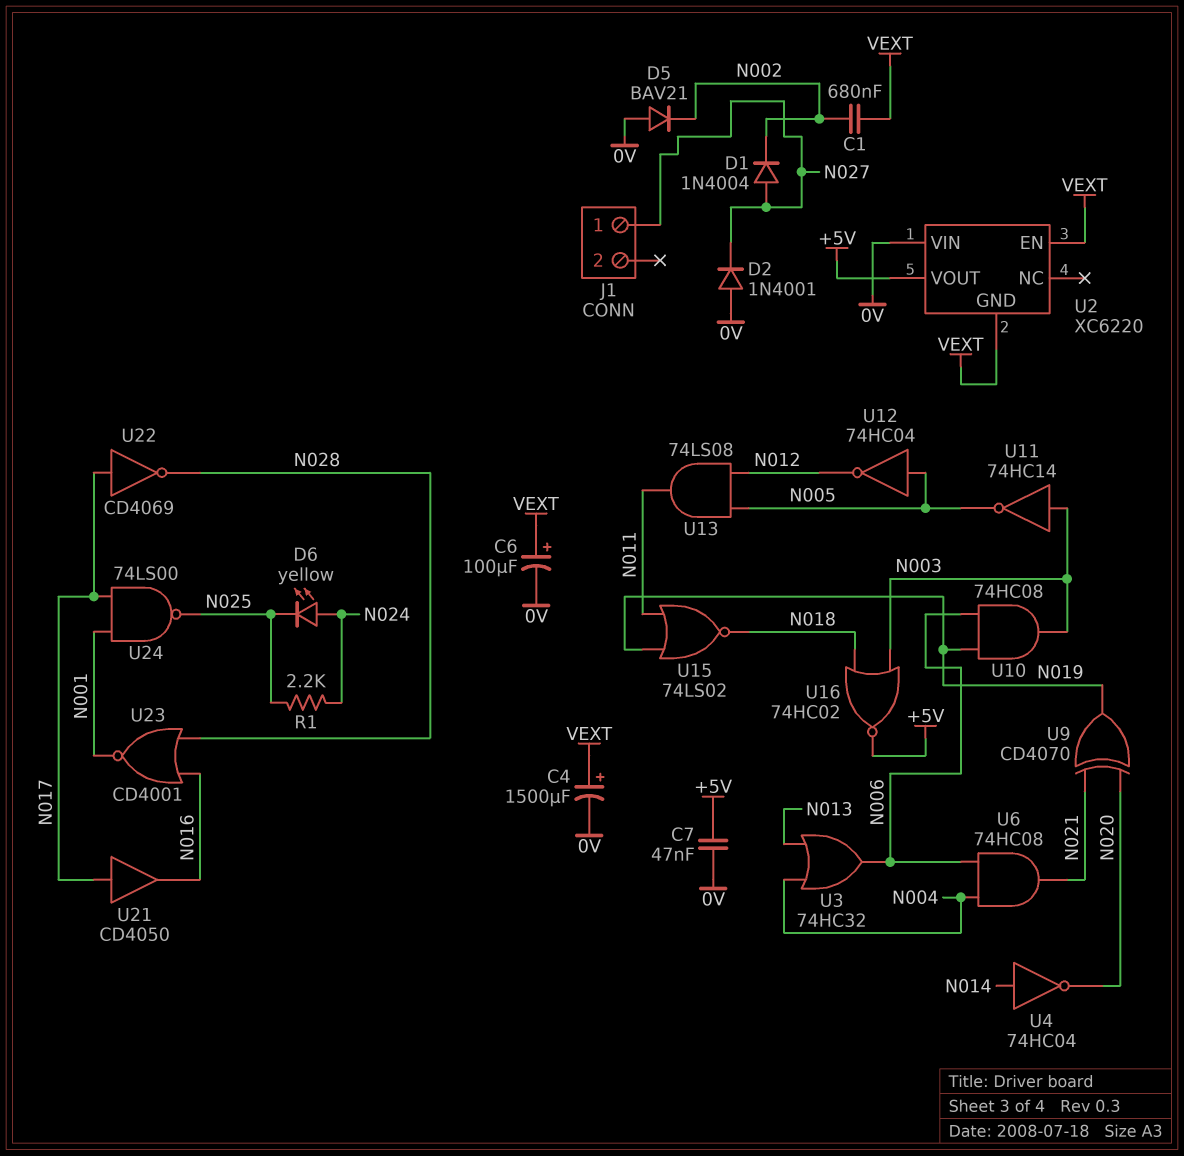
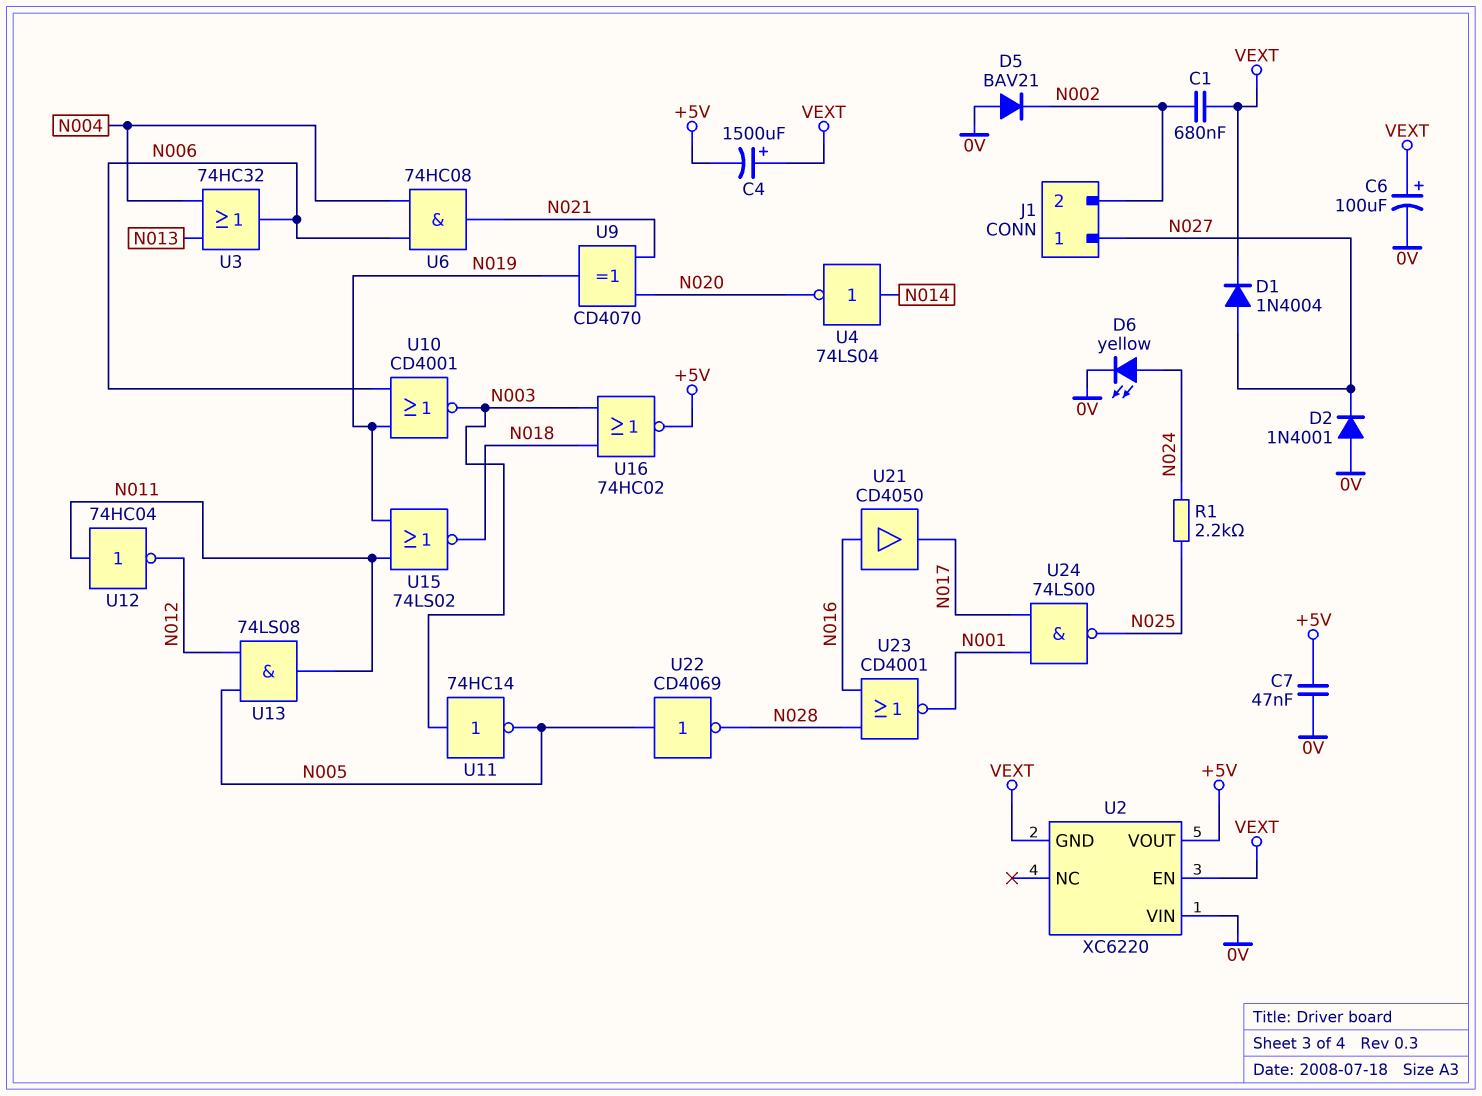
C4: 1500uF (plus VEXT, minus 0V) -> 1500uF (plus VEXT, minus +5V)
D1: diode 1N4004 (A N027, K N002) -> diode 1N4004 (A N027, K VEXT)
D6: LED yellow (A N024, K N025) -> LED yellow (A N024, K 0V)
J1 pin 2: none -> N002
U4: NOT 74HC04 (in N014, out N020) -> NOT 74LS04 (in N014, out N020)
U10: AND 74HC08 (in N006, in N019, out N003) -> NOR CD4001 (in N006, in N019, out N003)
U12: NOT 74HC04 (in N005, out N012) -> NOT 74HC04 (in N011, out N012)
U21: buffer CD4050 (in N017, out N016) -> buffer CD4050 (in N016, out N017)
U22: NOT CD4069 (in N017, out N028) -> NOT CD4069 (in N005, out N028)

